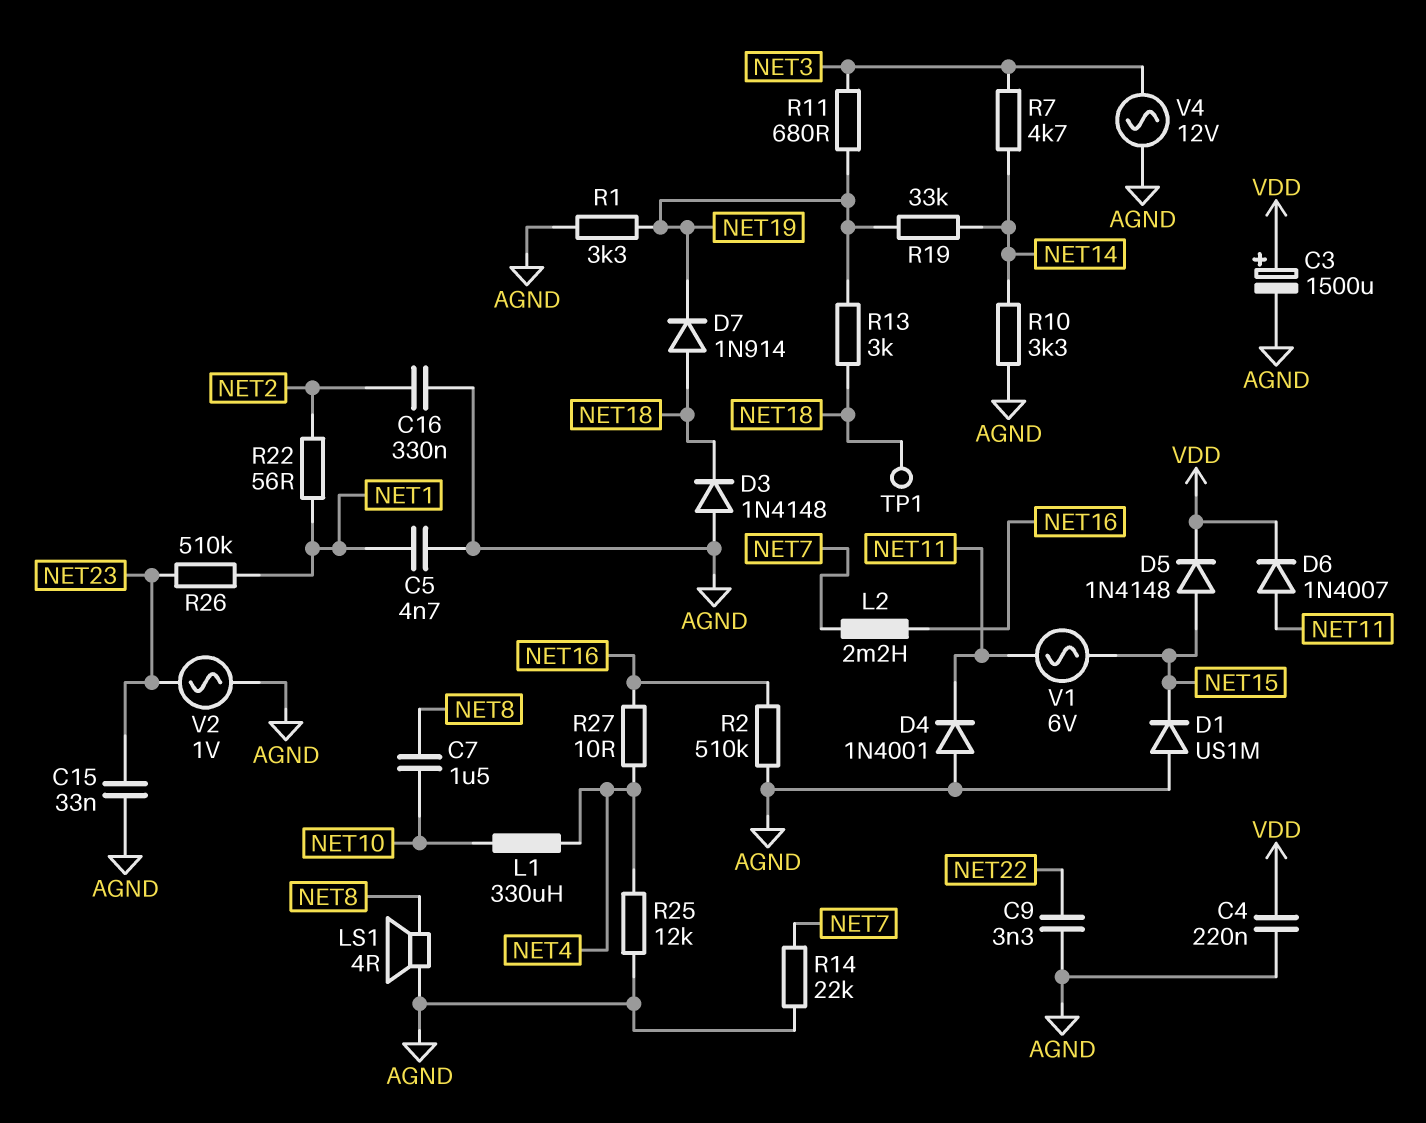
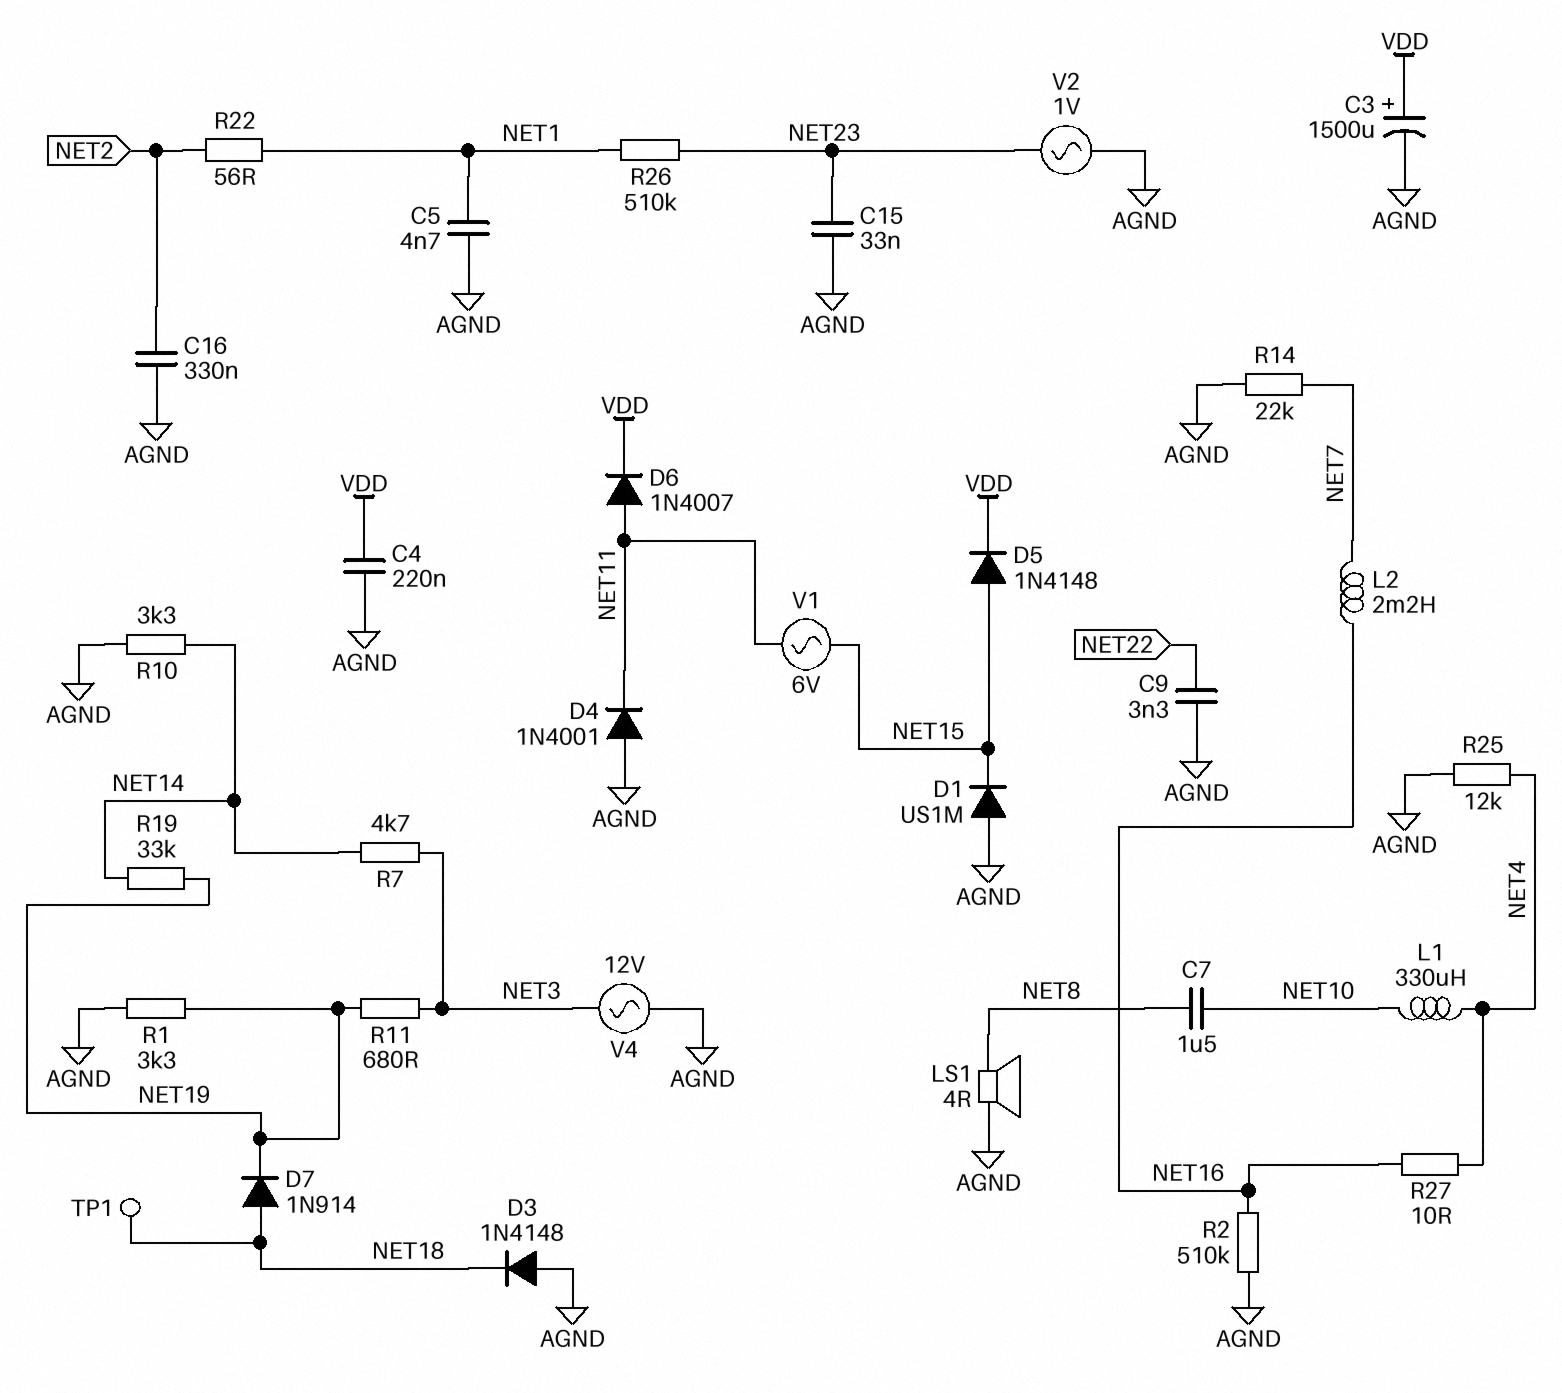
R13: 3k (NET18, NET19) -> none

